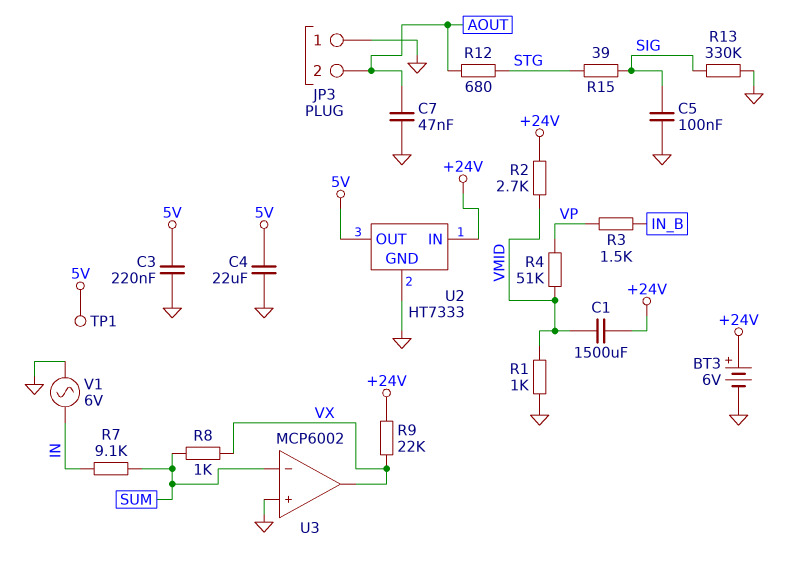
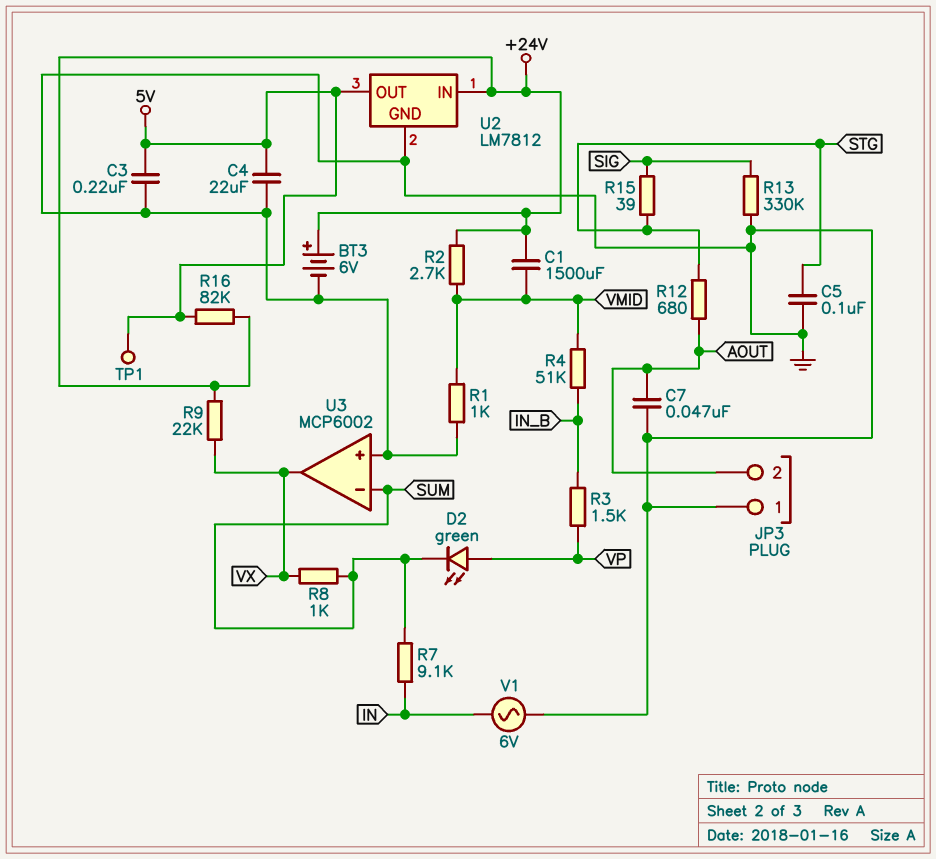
C5: 100nF (GND, SIG) -> 100nF (GND, STG)
D2: none -> LED green (A VP, K SUM)
R4: 51k (VMID, VP) -> 51k (IN_B, VMID)
R16: none -> 82k (+24V, 5V)
U2: HT7333 -> LM7812

